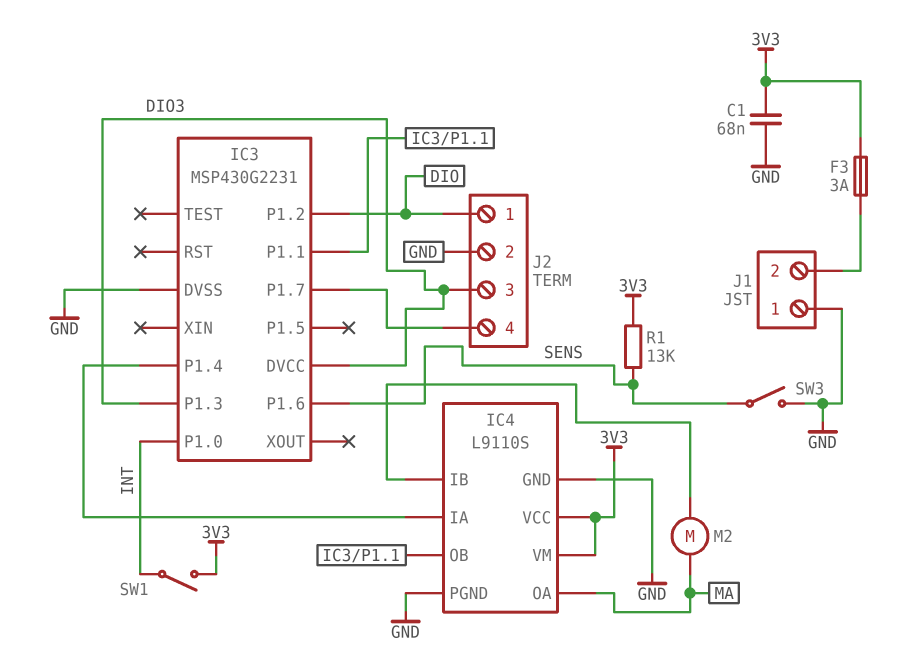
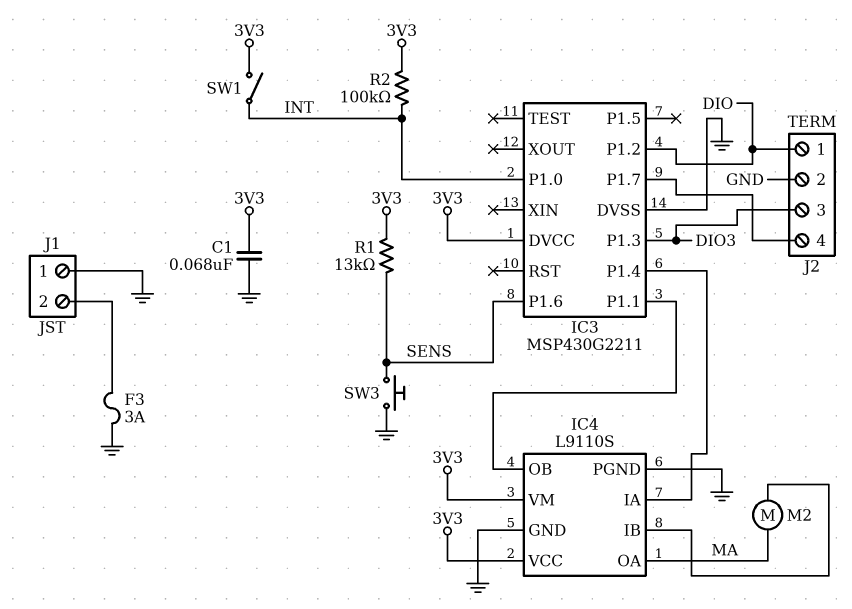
F3: 3A (3V3, J1/2) -> 3A (GND, J1/2)
IC3: MSP430G2231 -> MSP430G2211
IC3 pin DVCC: DIO3 -> 3V3
R2: none -> 100k (3V3, INT)
SW3: switch (GND, SENS) -> button (GND, SENS)

